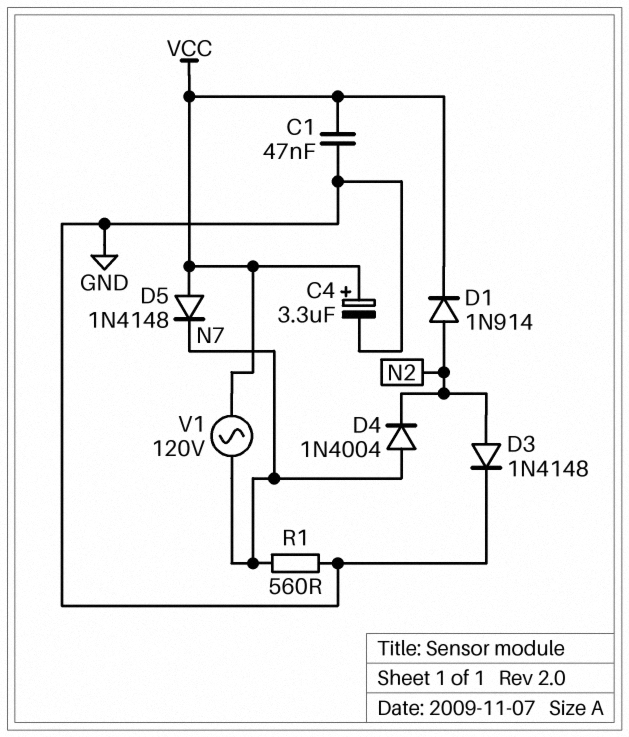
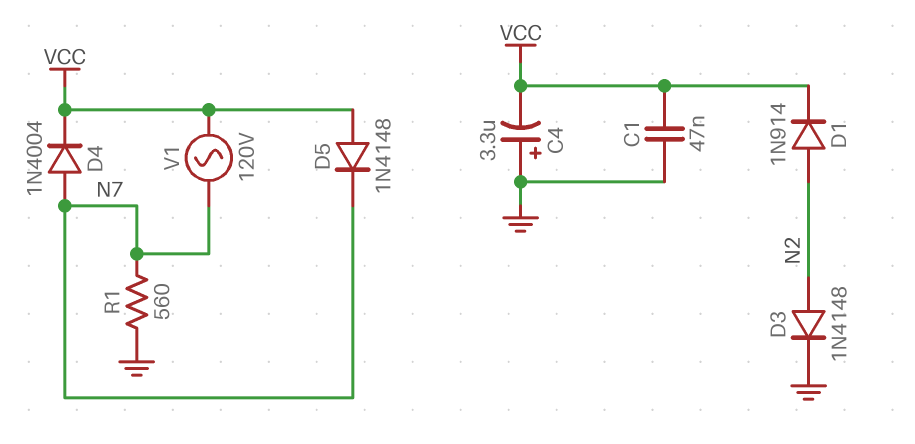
C4: 3.3uF (plus VCC, minus GND) -> 3.3uF (plus GND, minus VCC)
D4: diode 1N4004 (A N7, K N2) -> diode 1N4004 (A N7, K VCC)

